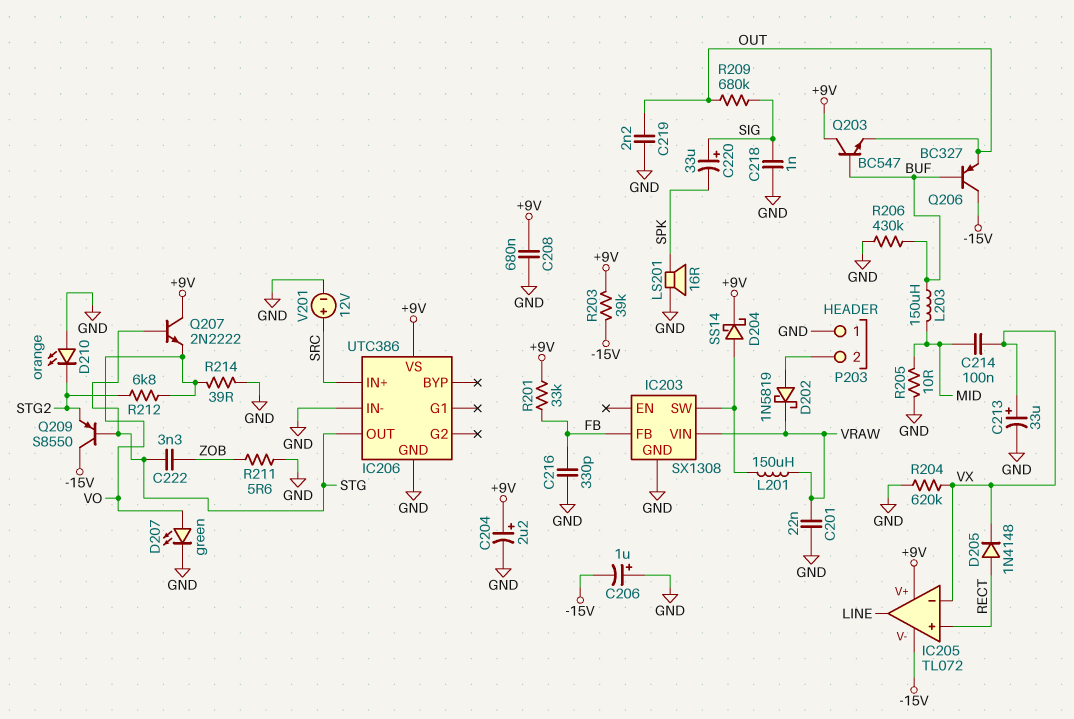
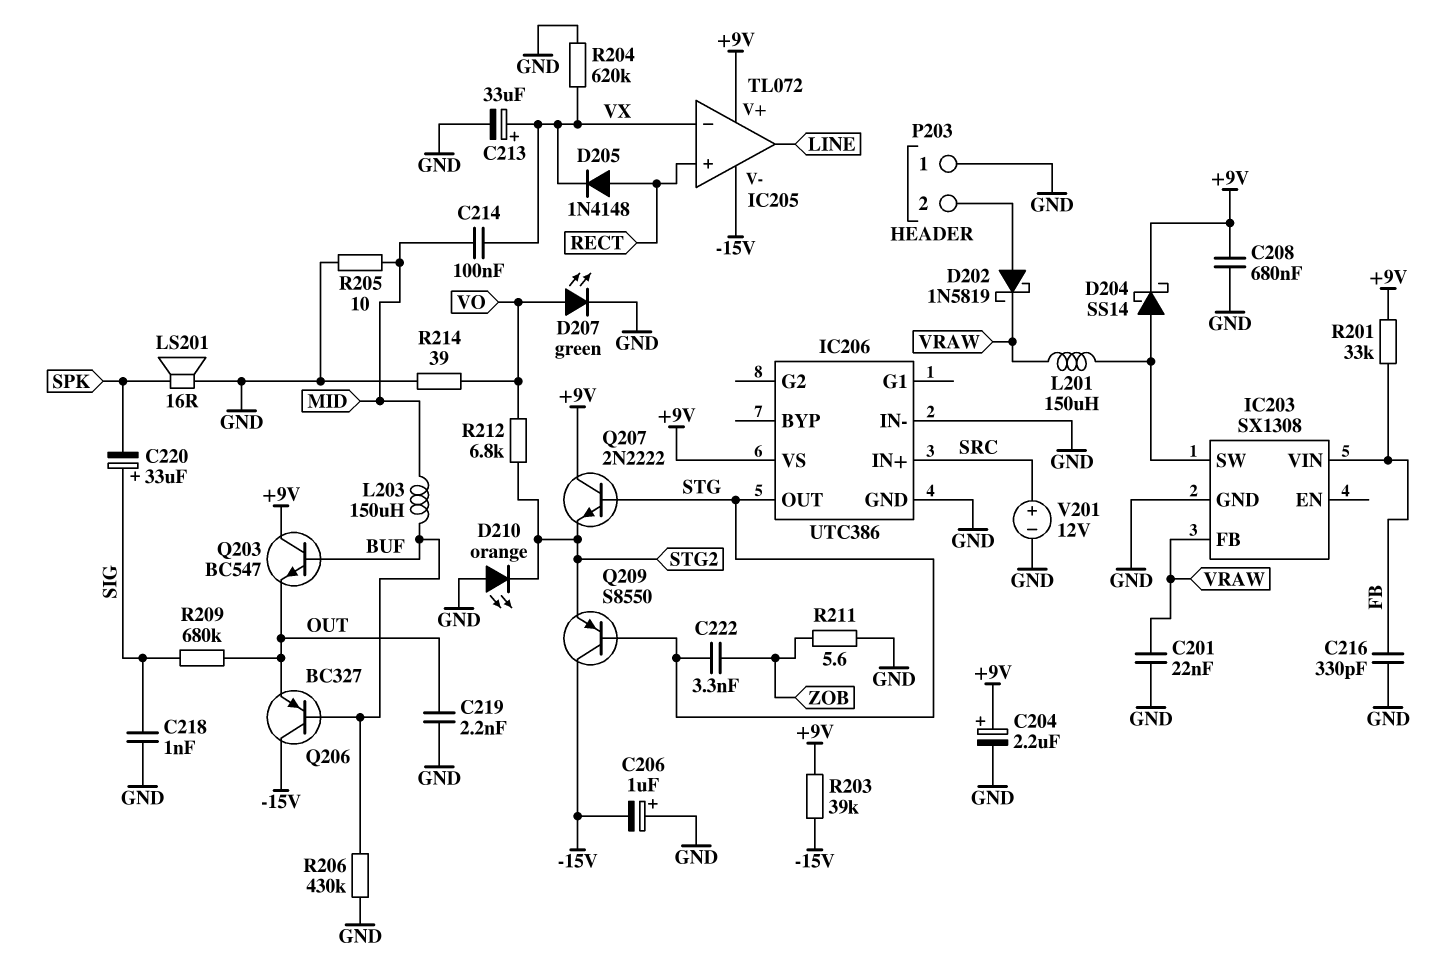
IC203 pin FB: FB -> VRAW
IC203 pin VIN: VRAW -> FB
Q207: NPN 2N2222 (B STG, C +9V, E VO) -> NPN 2N2222 (B STG, C +9V, E STG2)

